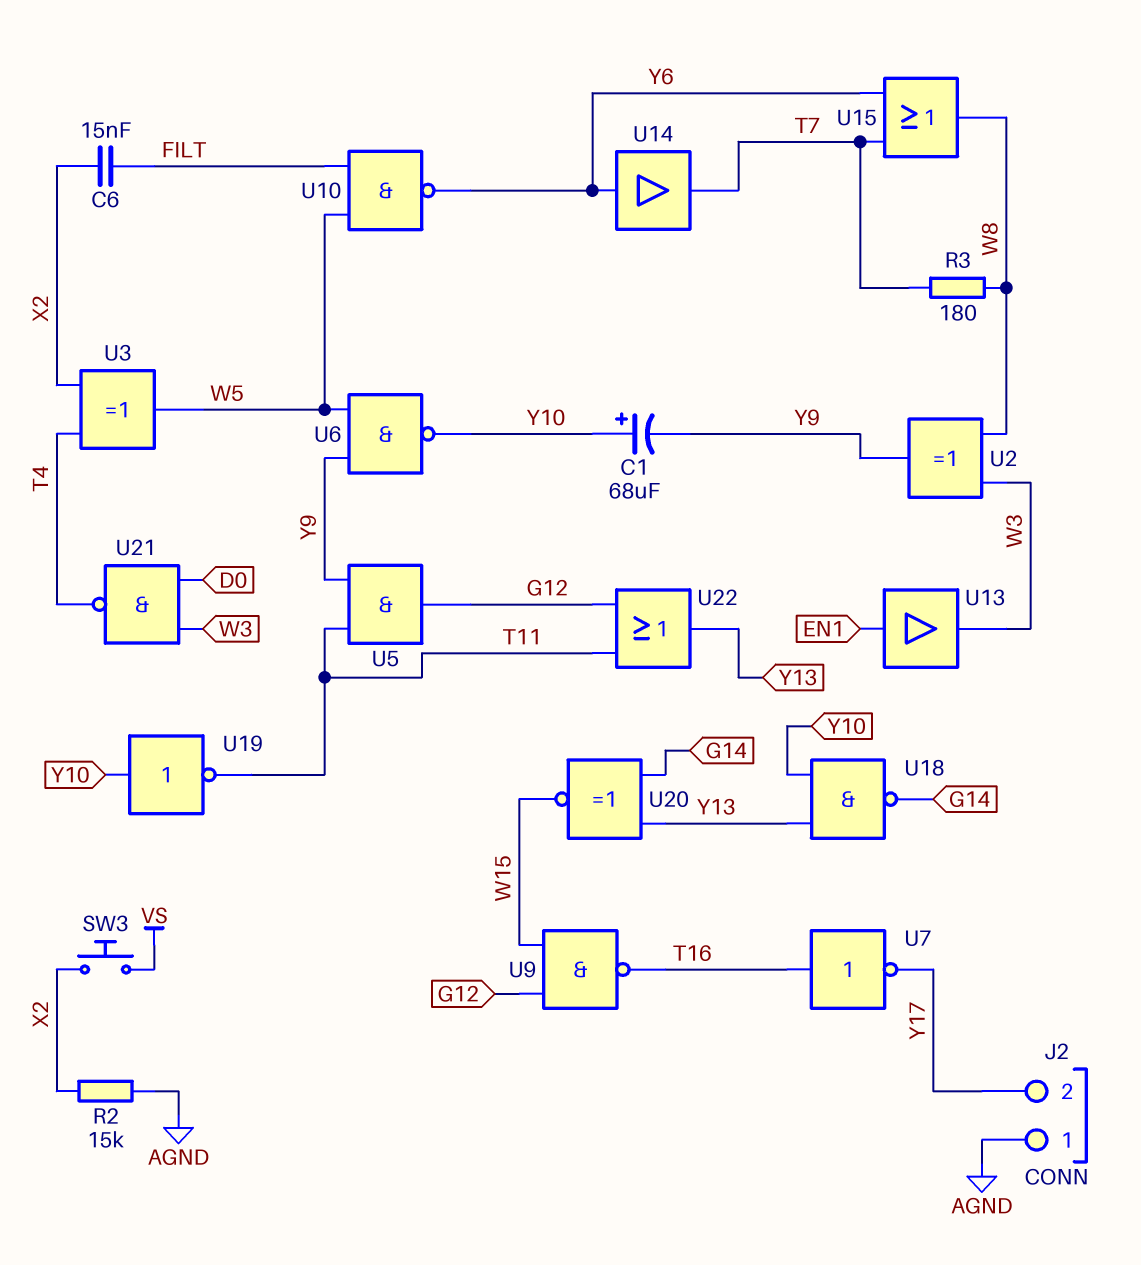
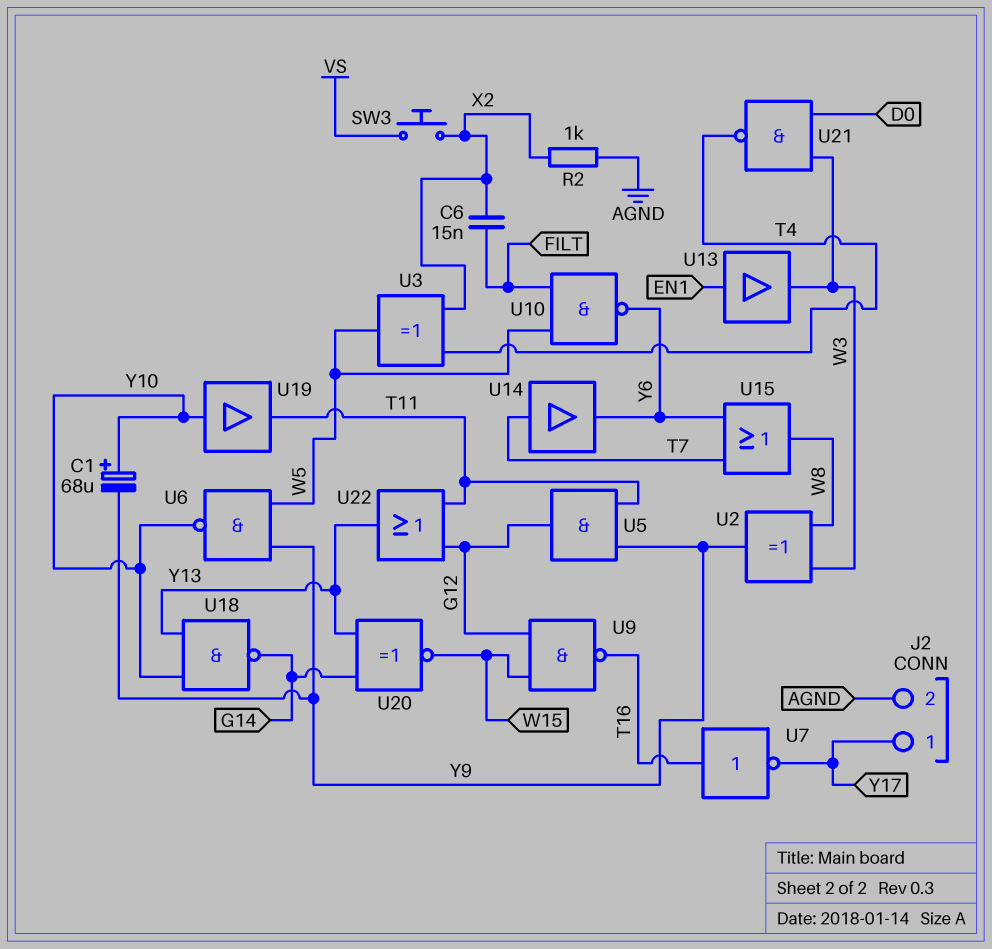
J2 pin 1: AGND -> Y17
J2 pin 2: Y17 -> AGND
R2: 15k (AGND, X2) -> 1k (AGND, X2)
R3: 180 (T7, W8) -> none
U14: buffer (in Y6, out T7) -> buffer (in T7, out Y6)
U19: NOT (in Y10, out T11) -> buffer (in Y10, out T11)

